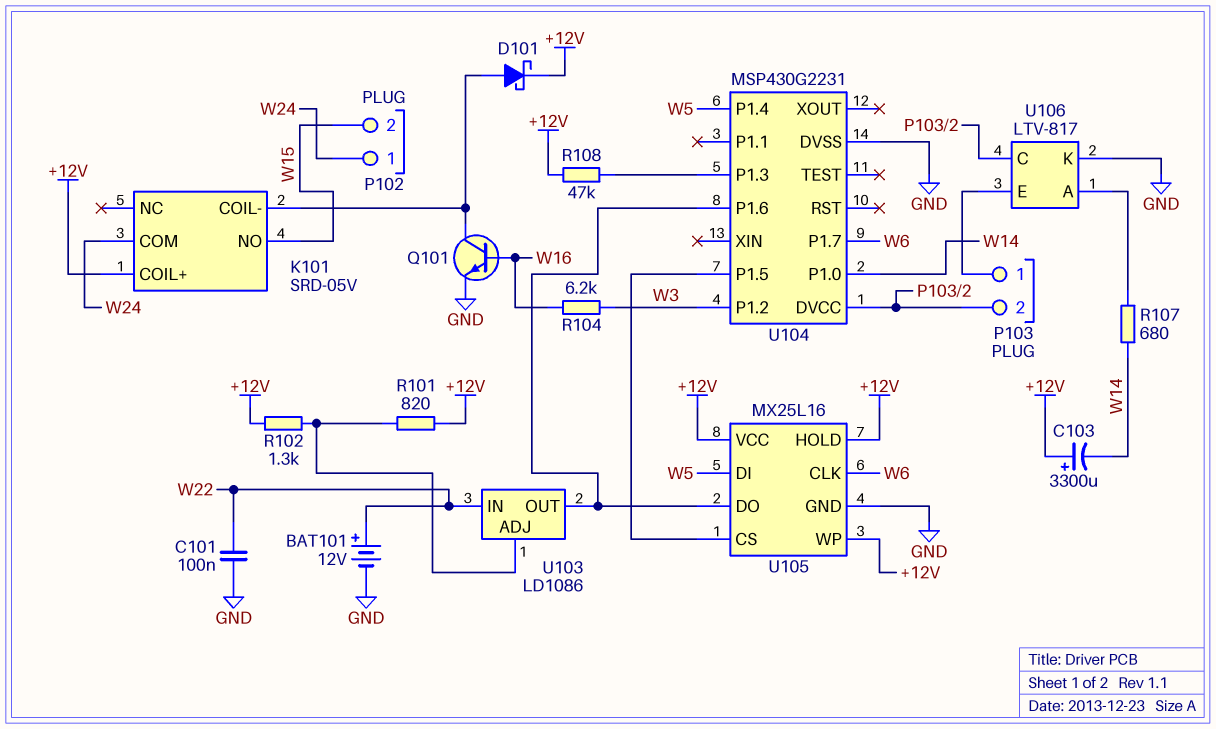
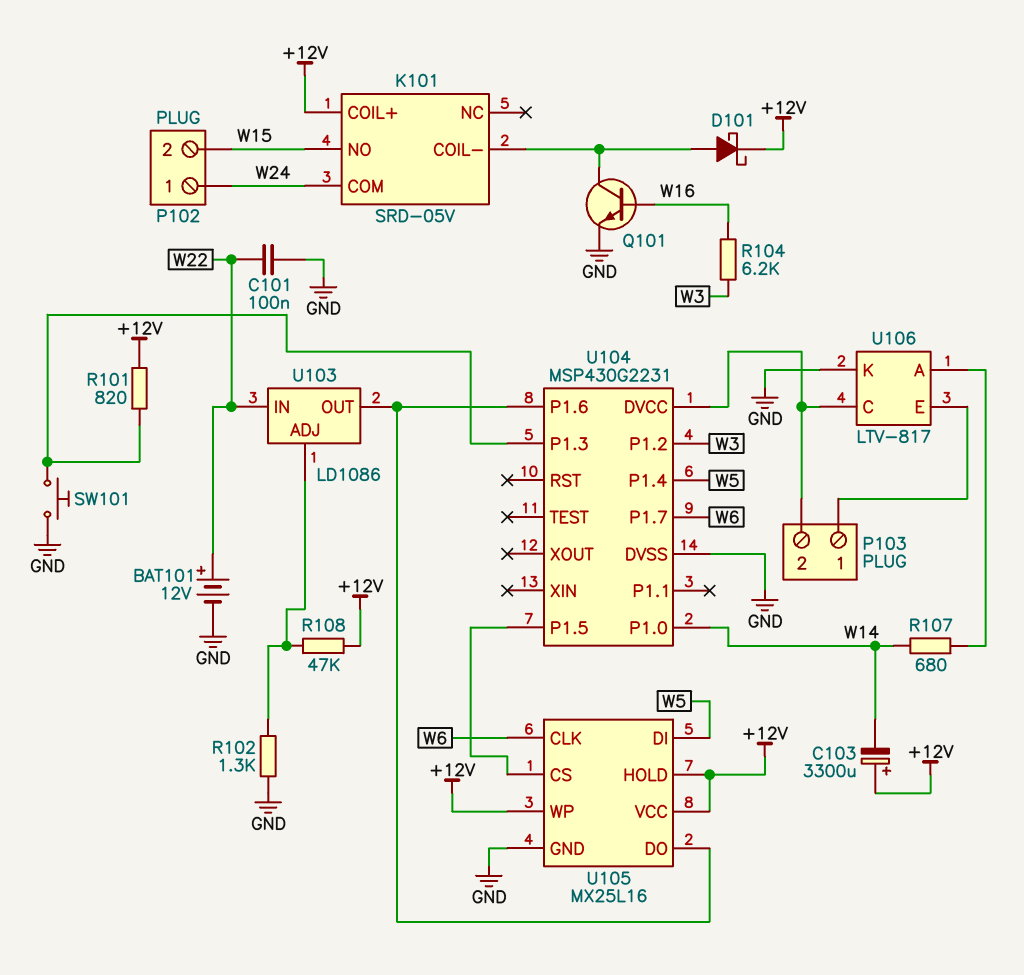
R101: 820 (+12V, U103/ADJ) -> 820 (+12V, U104/P1.3)
R102: 1.3k (+12V, U103/ADJ) -> 1.3k (GND, U103/ADJ)
R108: 47k (+12V, U104/P1.3) -> 47k (+12V, U103/ADJ)
SW101: none -> button (GND, U104/P1.3)

